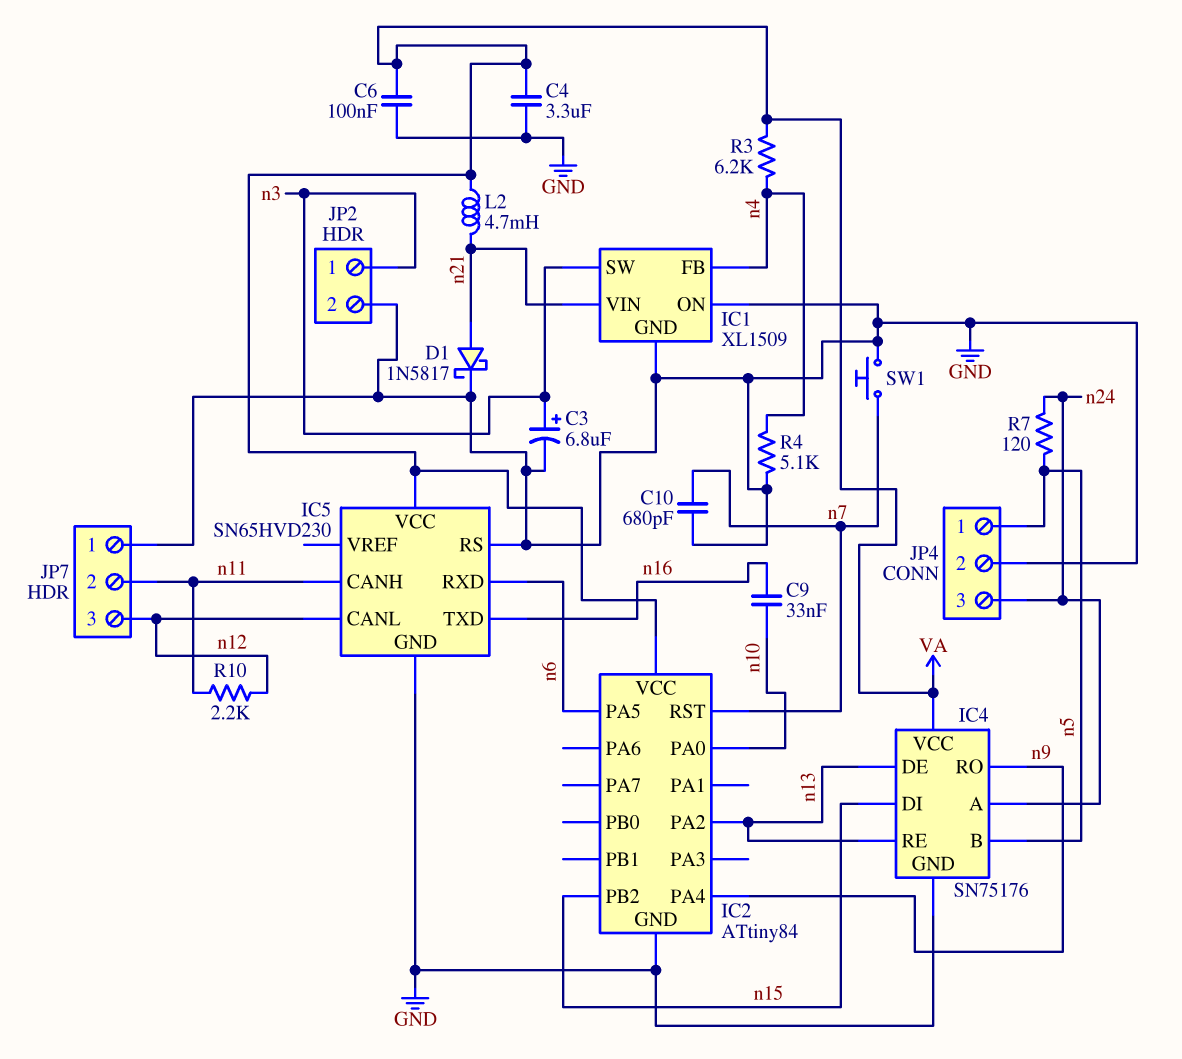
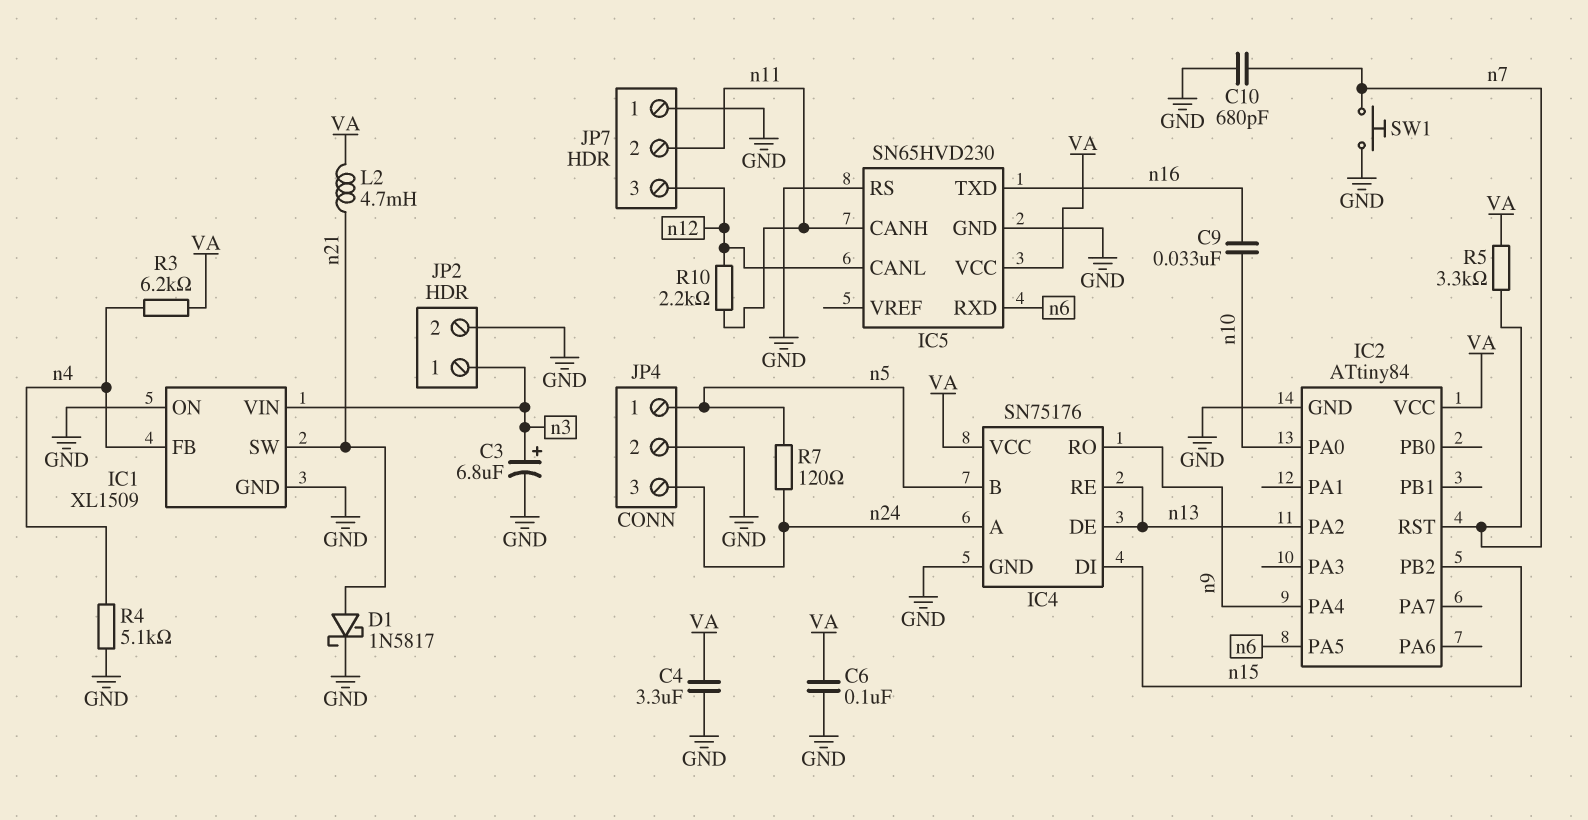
IC1 pin SW: n3 -> n21
IC1 pin VIN: n21 -> n3
R5: none -> 3.3k (VA, n7)

